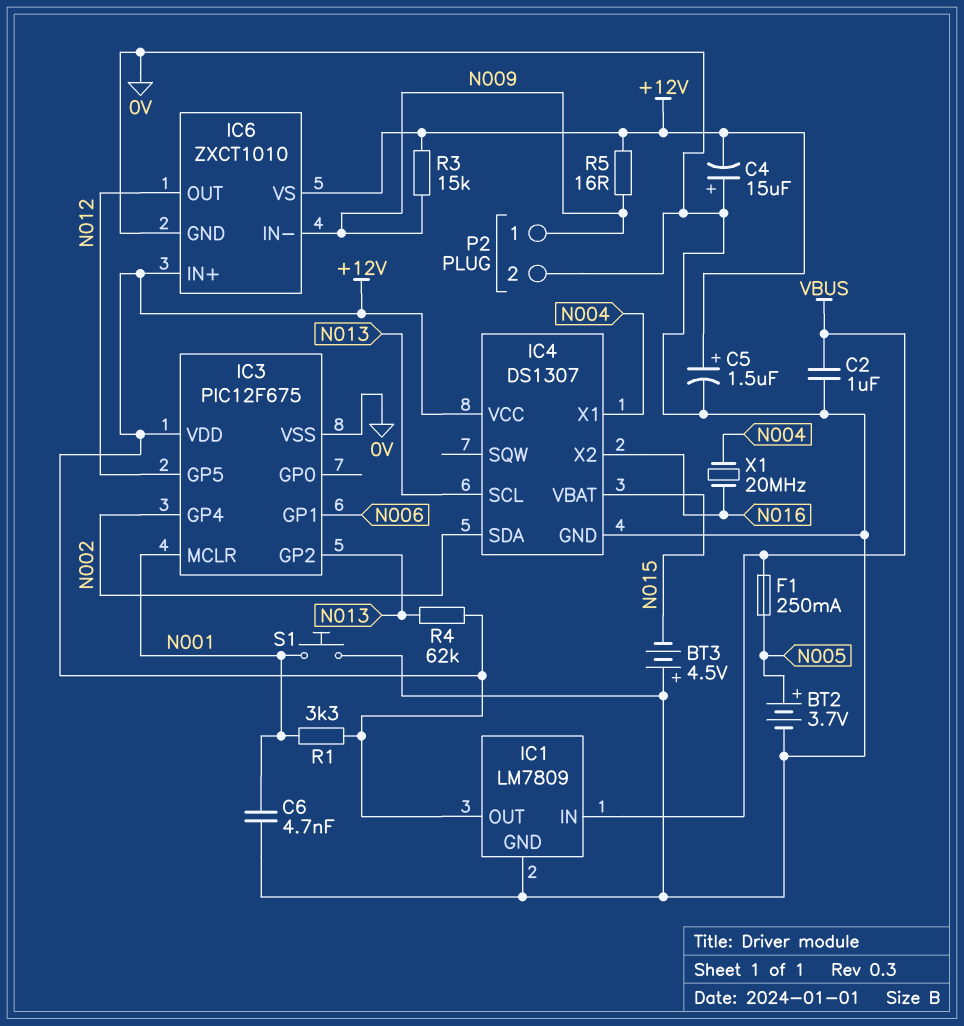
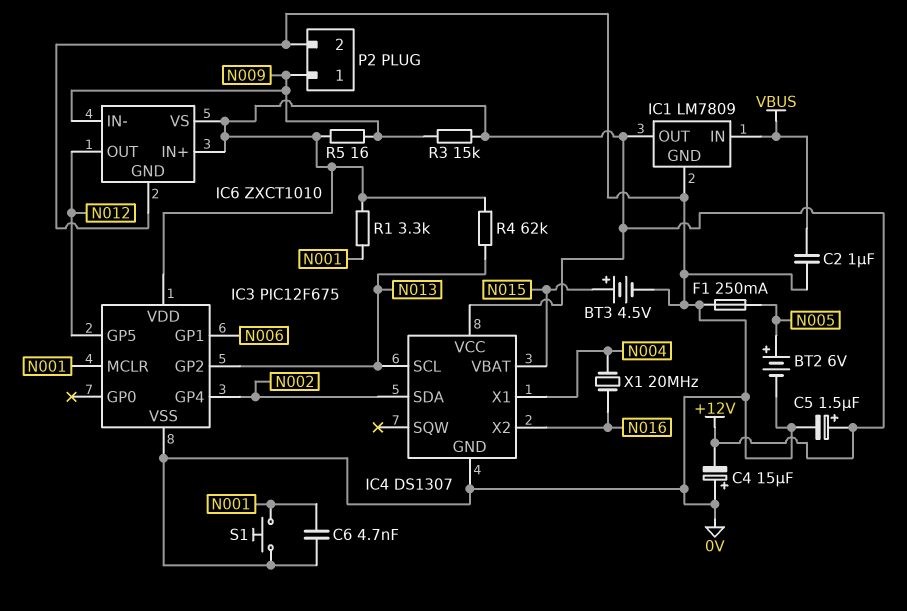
BT2: 3.7V (plus N005, minus 0V) -> 6V (plus N005, minus 0V)
BT3: 4.5V (plus 0V, minus N015) -> 4.5V (plus N015, minus 0V)
F1: 250mA (N005, VBUS) -> 250mA (0V, N005)

